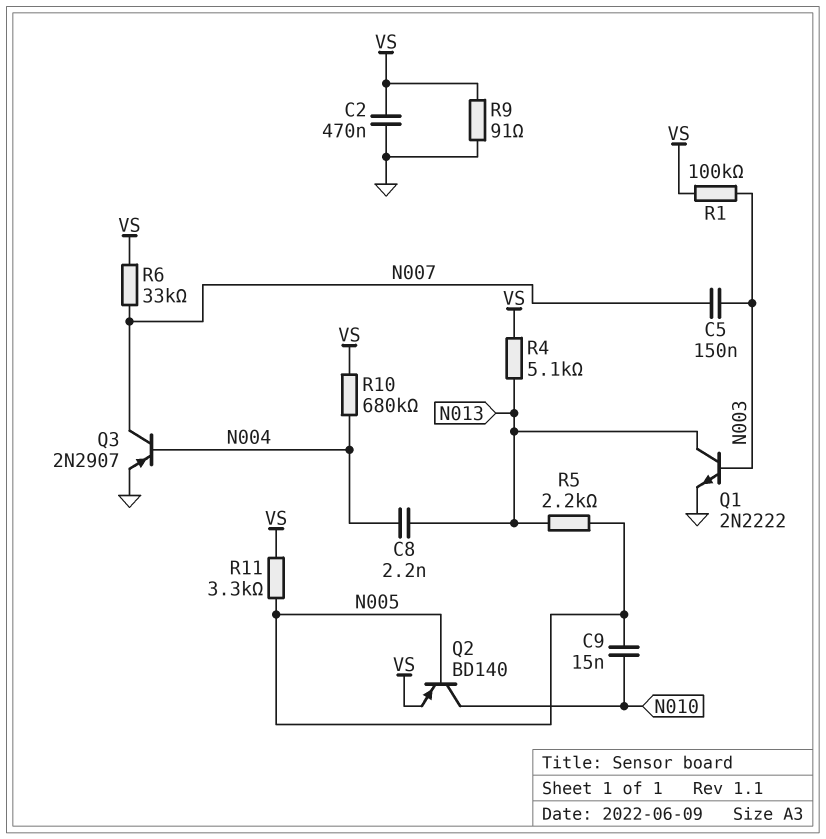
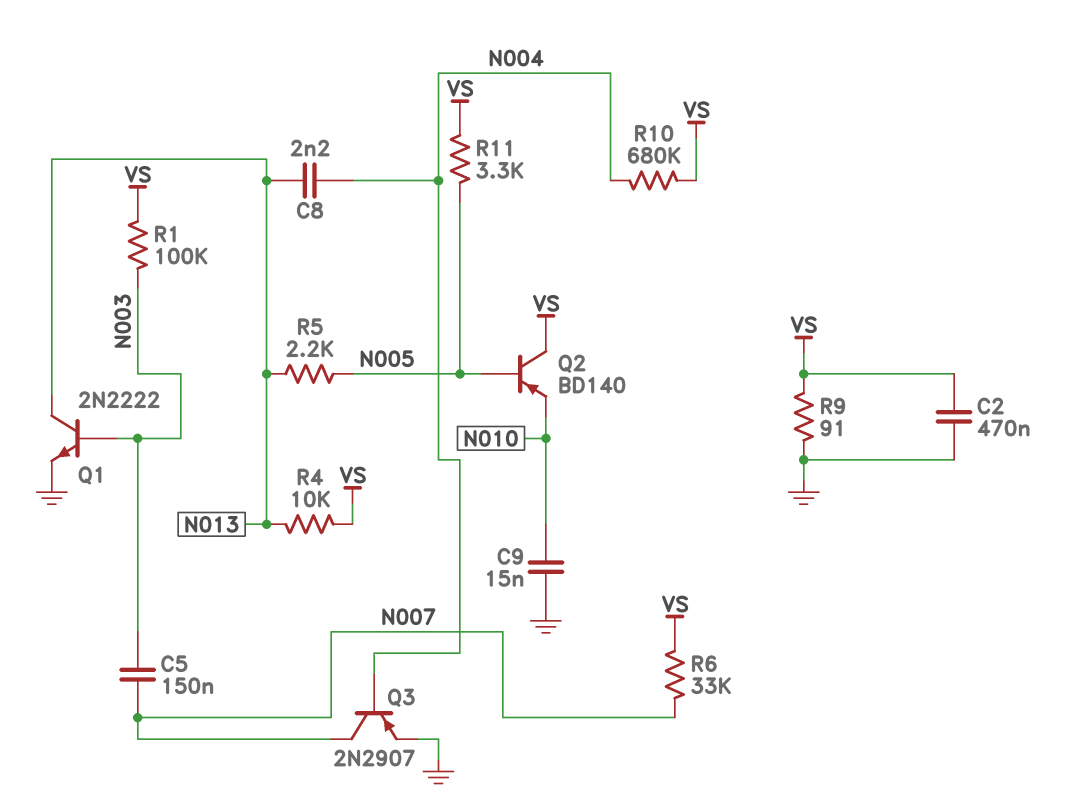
C9: 15nF (N005, N010) -> 15nF (GND, N010)
Q2: PNP BD140 (B N005, C N010, E VS) -> PNP BD140 (B N005, C VS, E N010)
R4: 5.1k (N013, VS) -> 10k (N013, VS)

